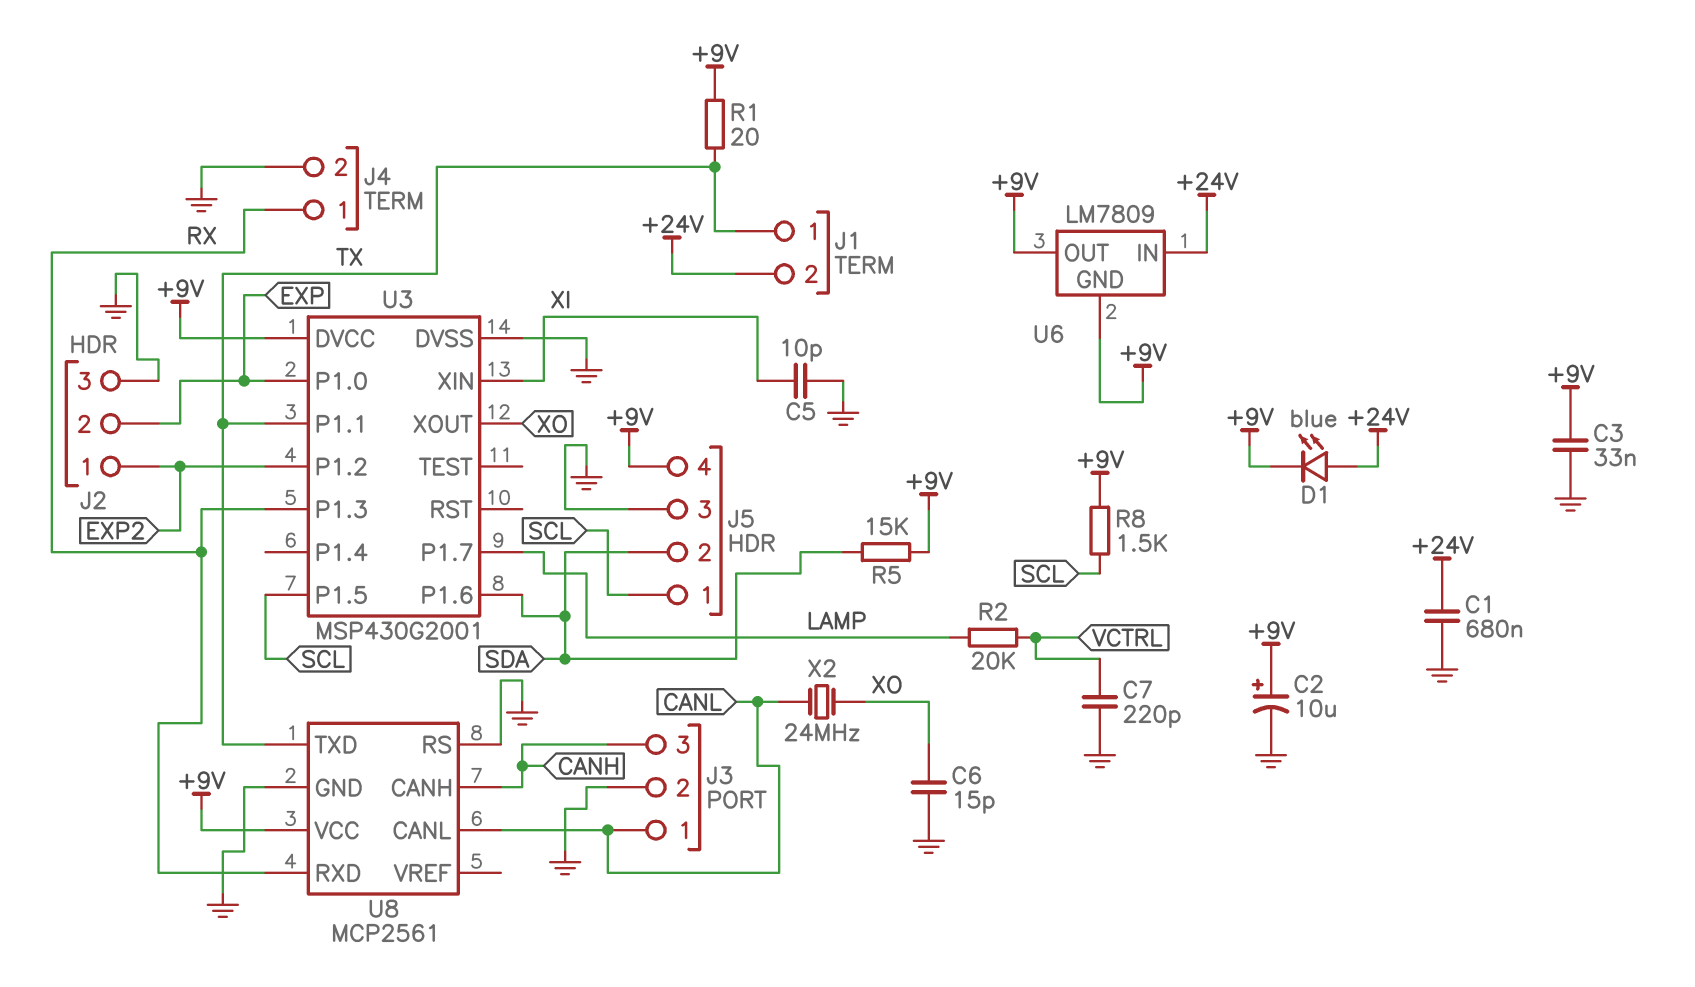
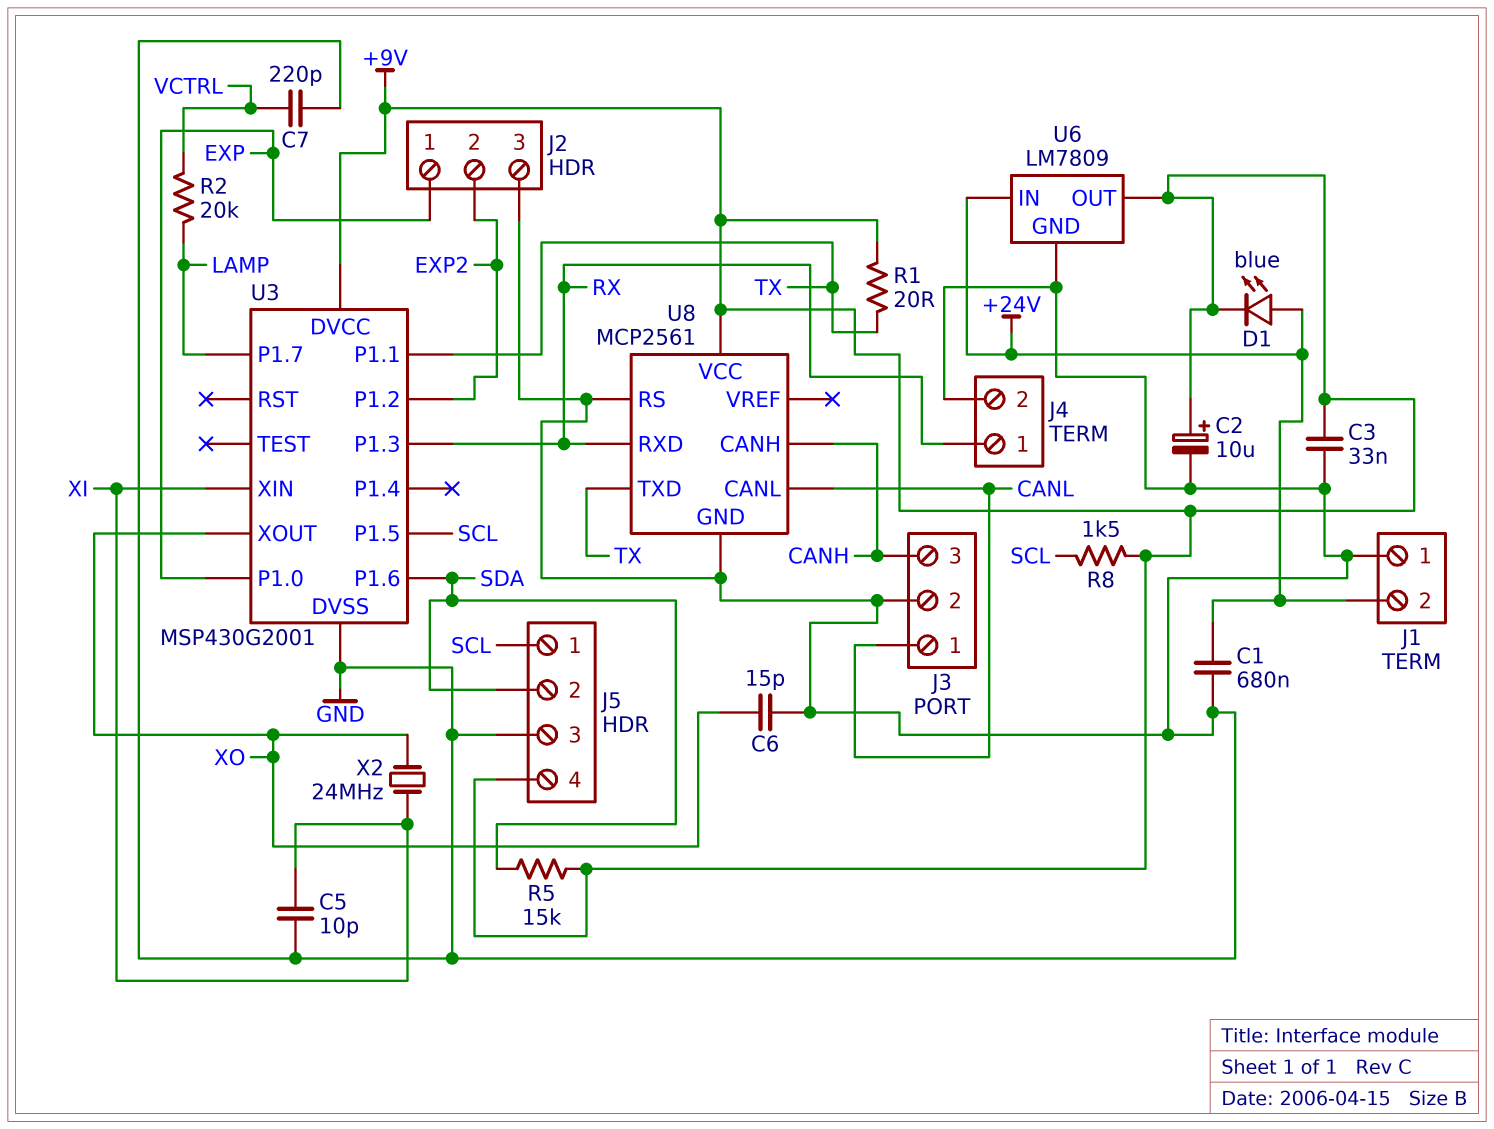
J1 pin 1: TX -> GND
J2 pin 1: EXP2 -> EXP
J2 pin 2: EXP -> EXP2
U6 pin GND: +9V -> GND
X2: 24MHz (CANL, XO) -> 24MHz (XI, XO)

